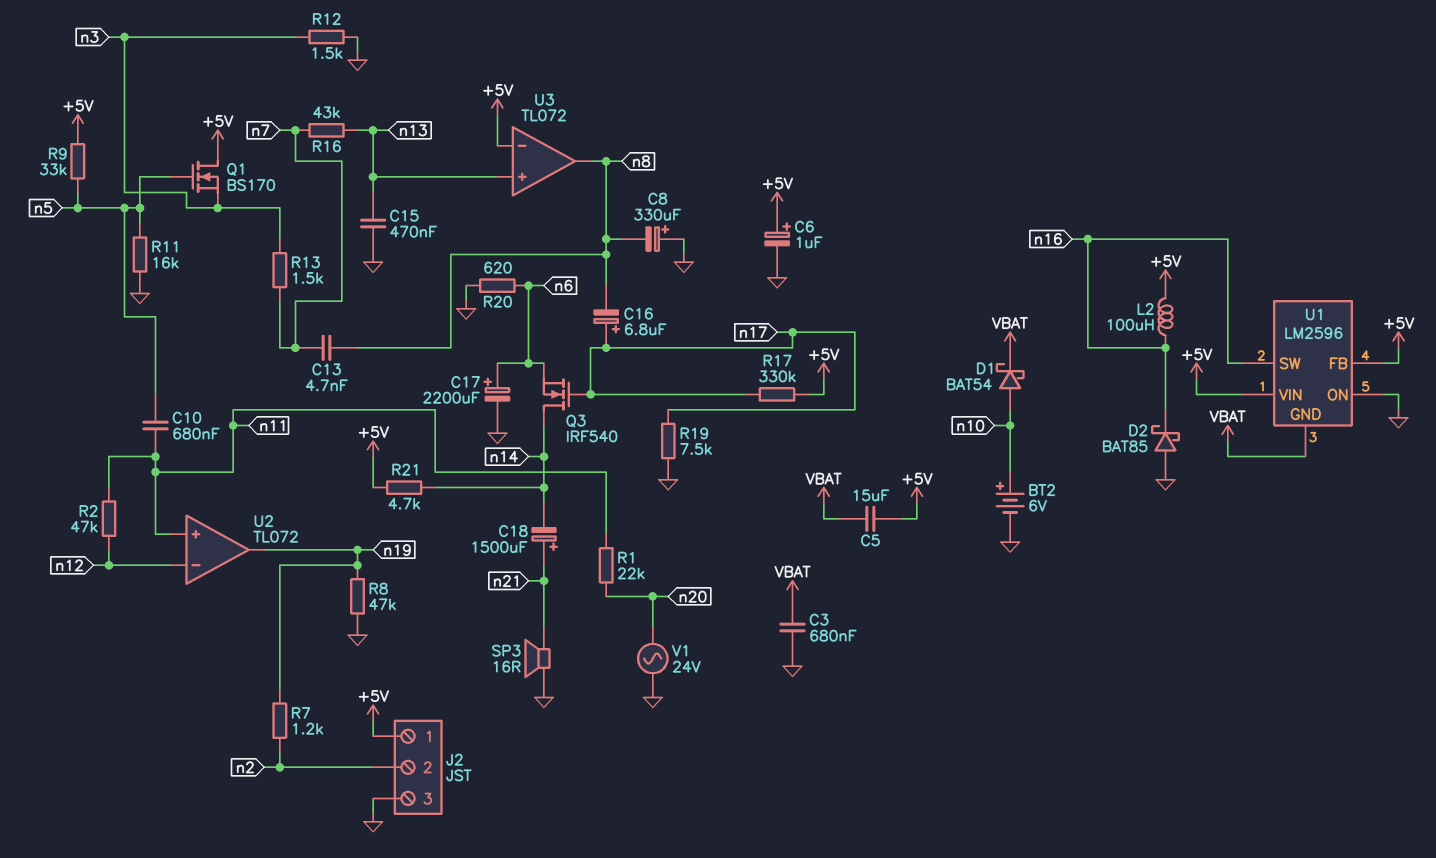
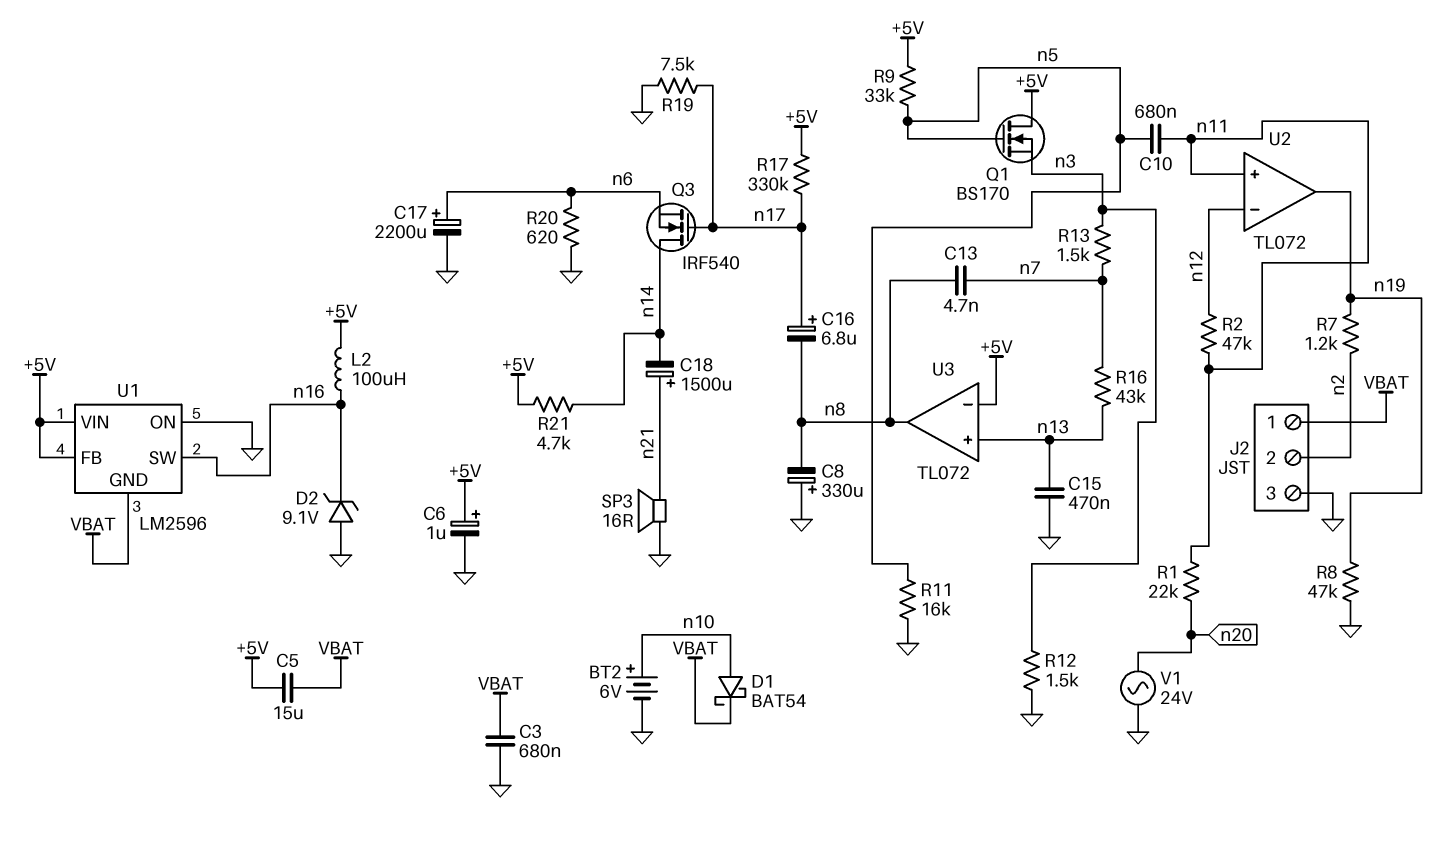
D2: schottky BAT85 (A GND, K n16) -> zener 9.1V (A GND, K n16)
J2 pin 1: +5V -> VBAT

